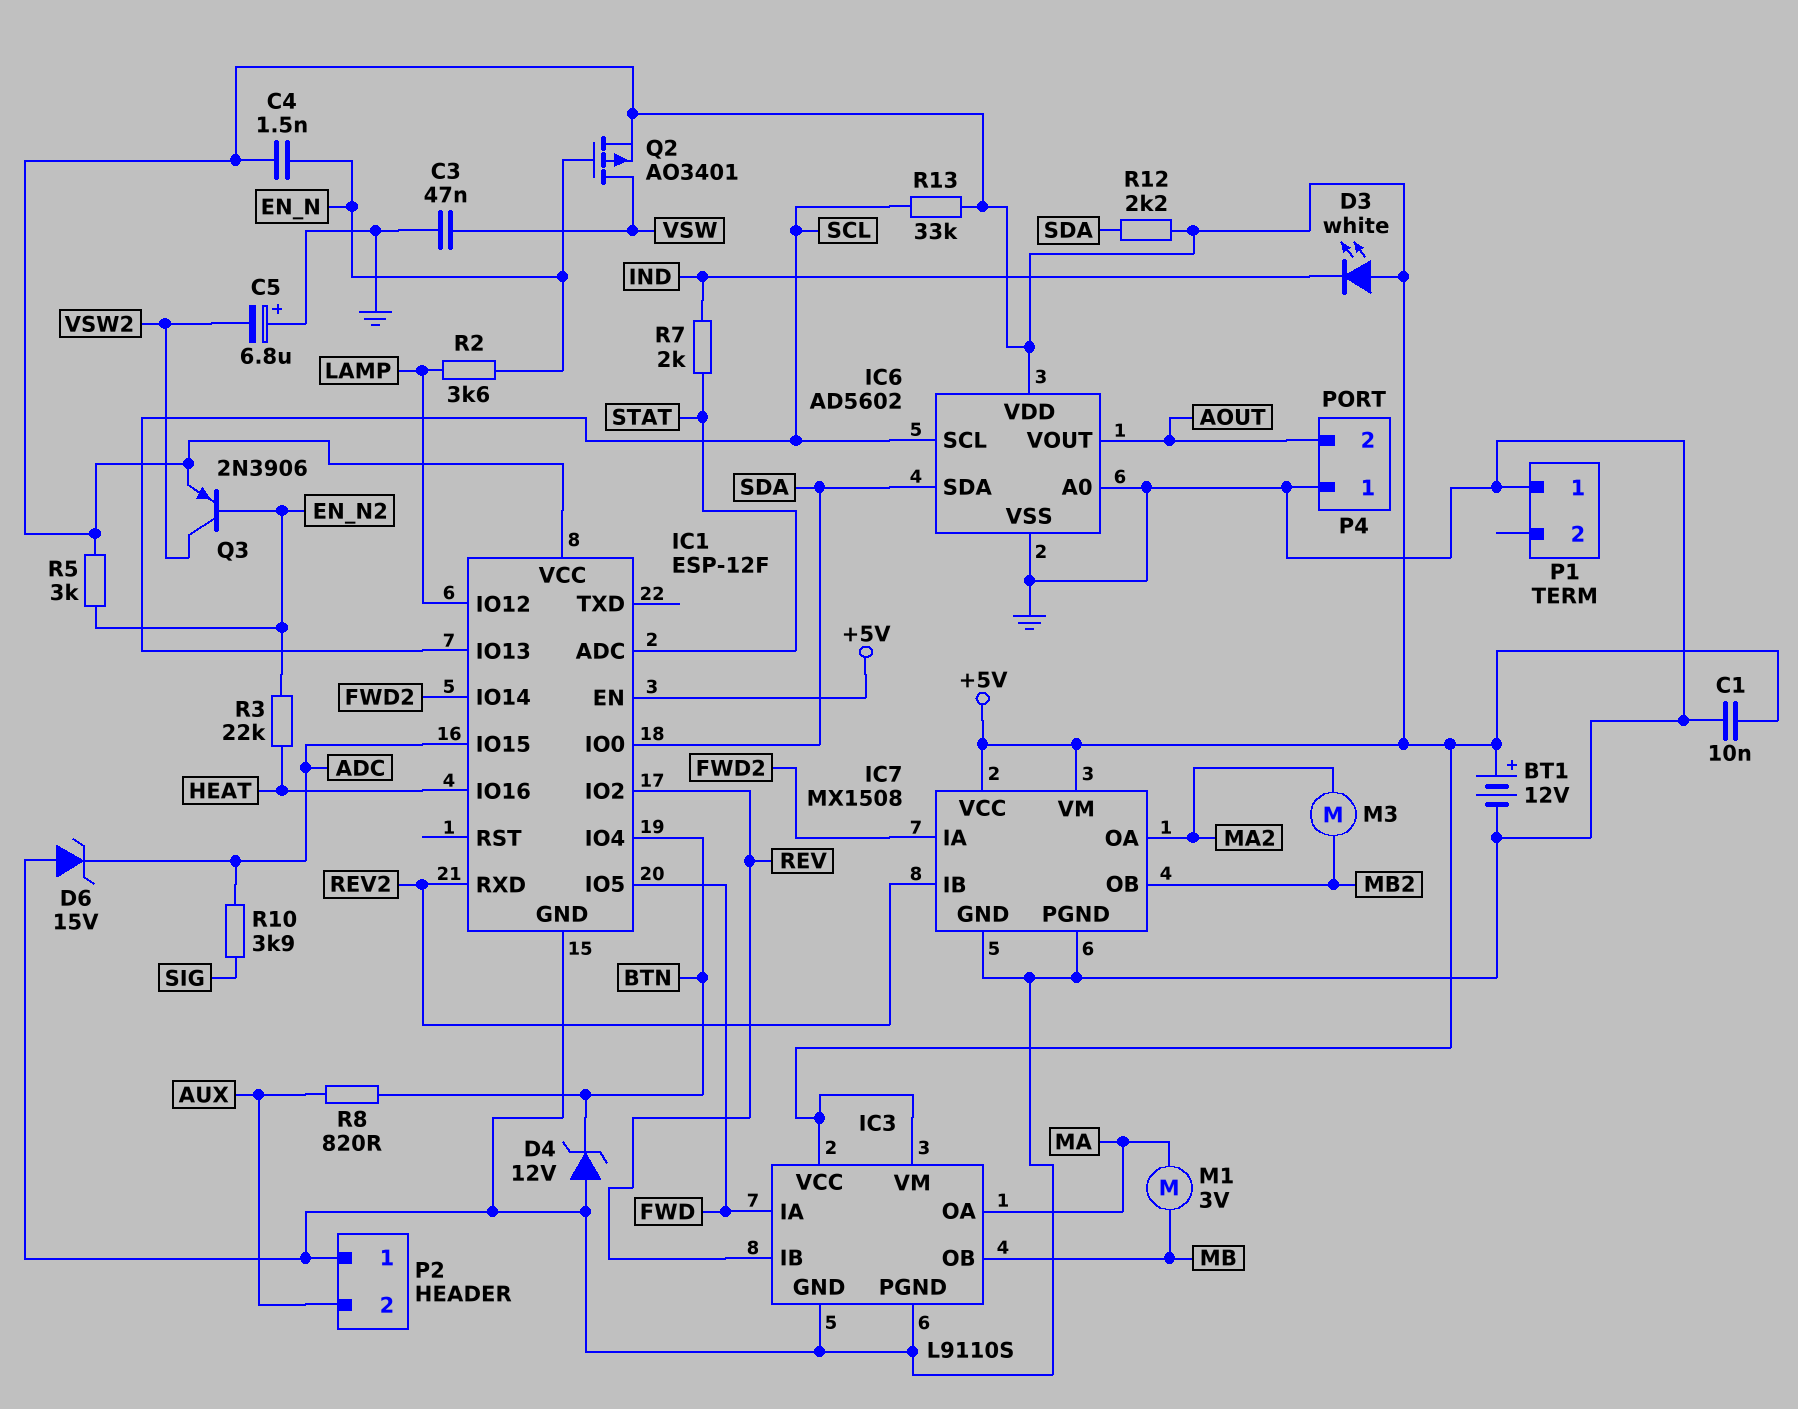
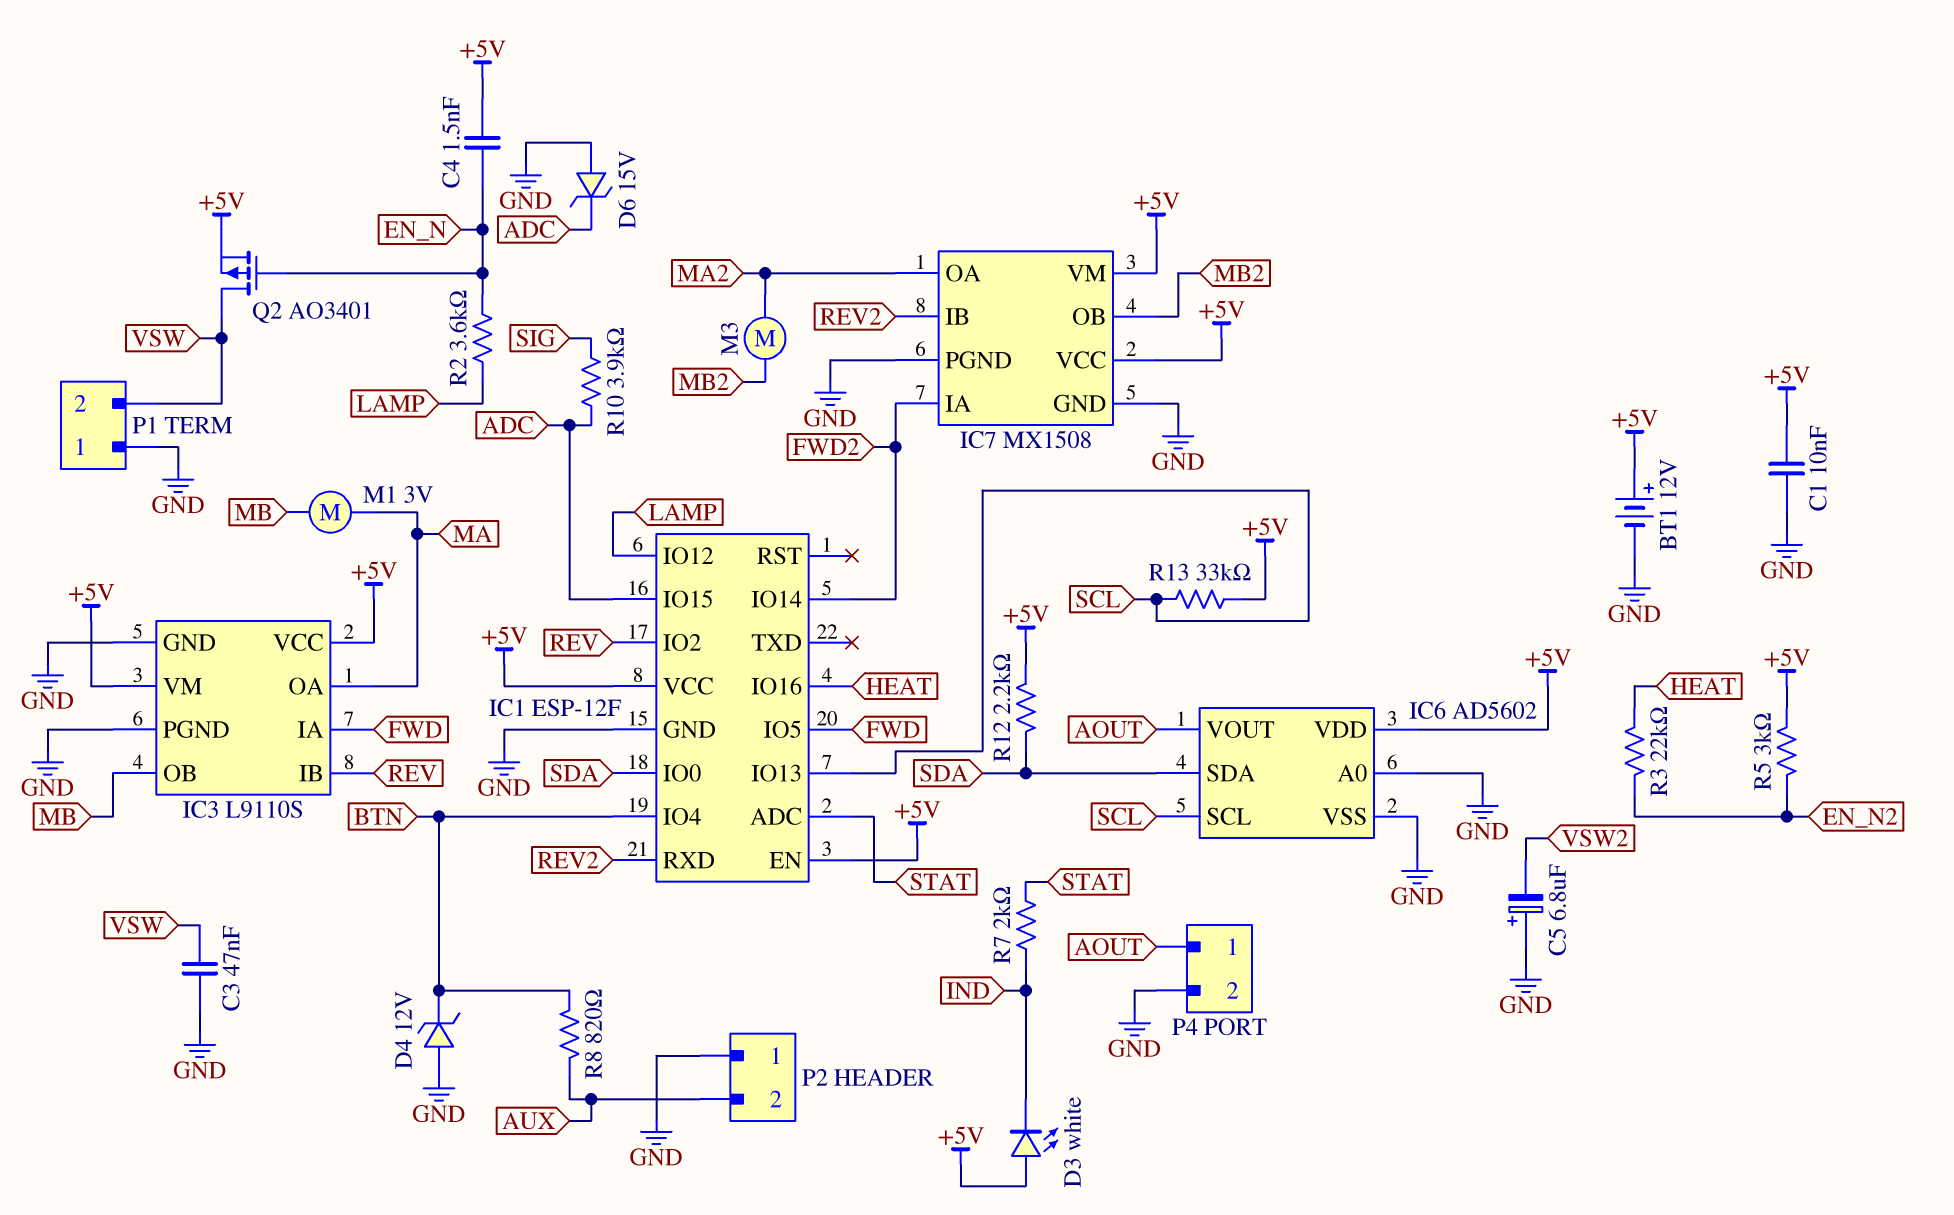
P1 pin 2: none -> VSW
P4 pin 1: GND -> AOUT
P4 pin 2: AOUT -> GND
Q3: PNP 2N3906 (B EN_N2, C VSW2, E +5V) -> none

